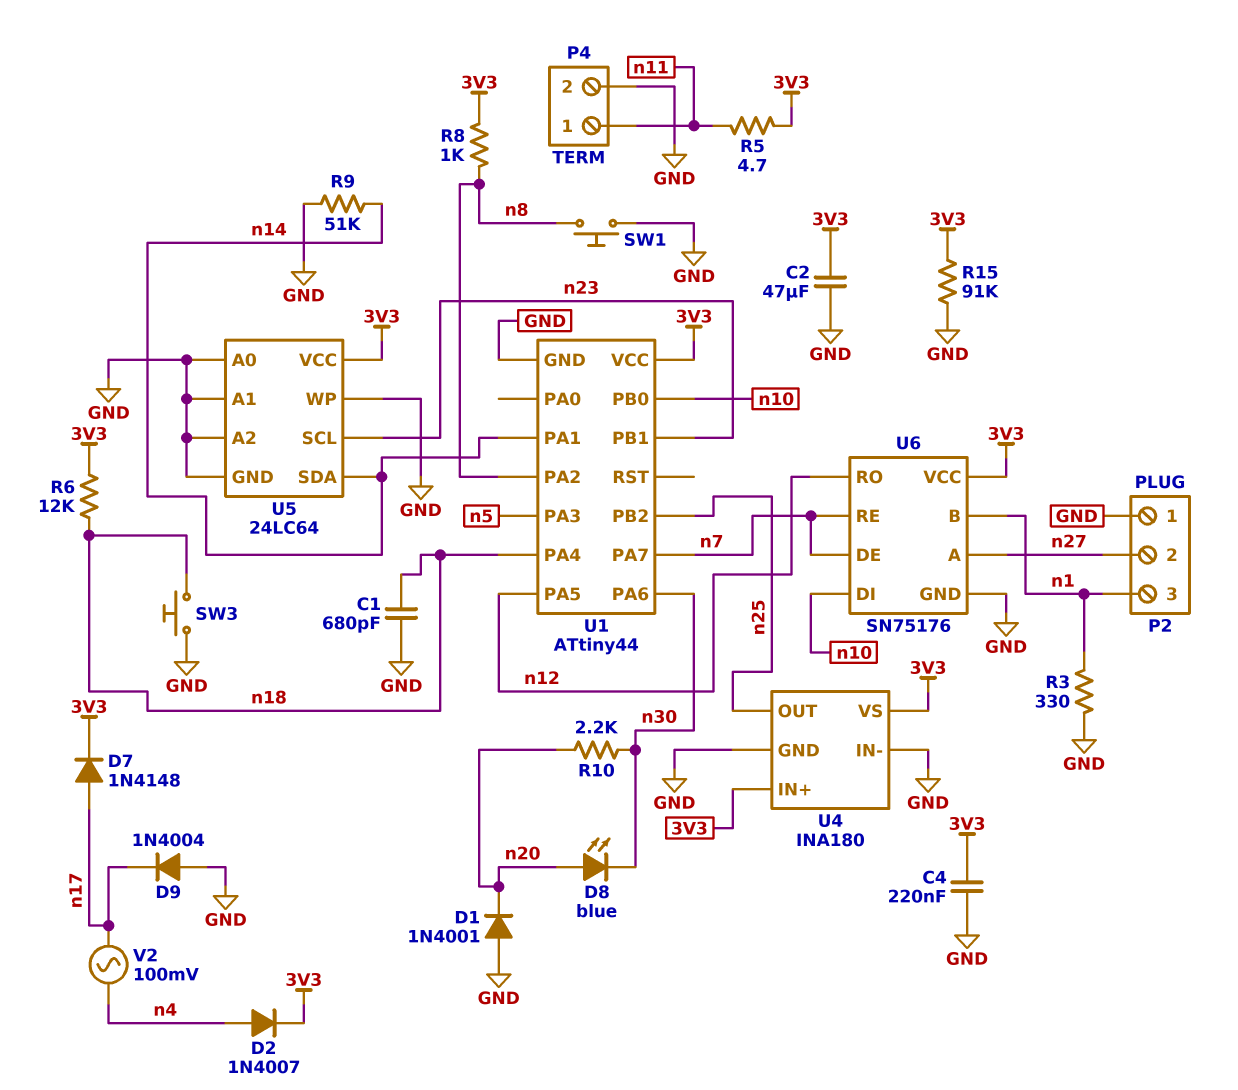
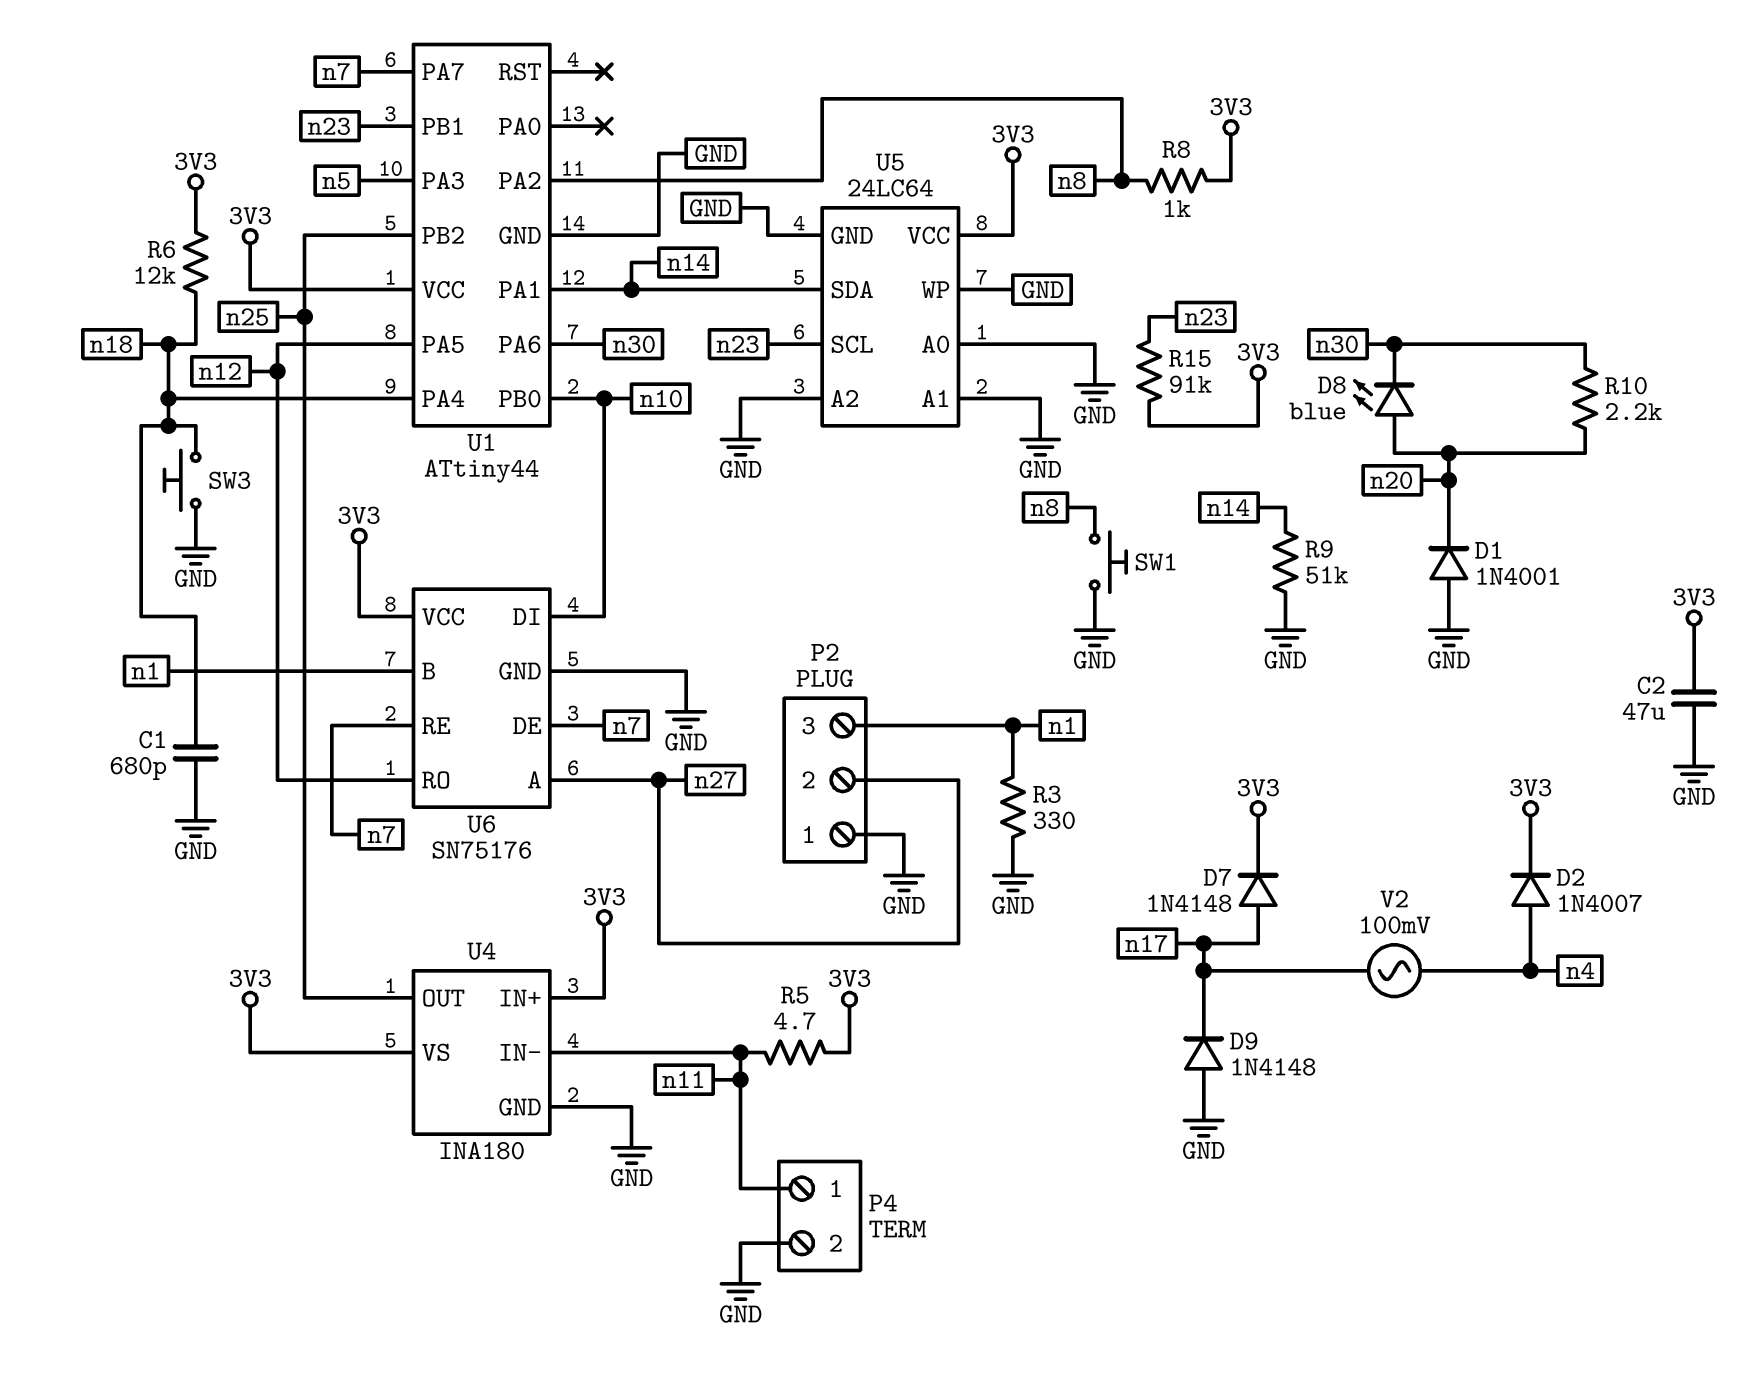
C4: 220nF (3V3, GND) -> none
D9: diode 1N4004 (A GND, K n17) -> diode 1N4148 (A GND, K n17)
R15: 91k (3V3, GND) -> 91k (3V3, n23)
U4 pin IN-: GND -> n11

